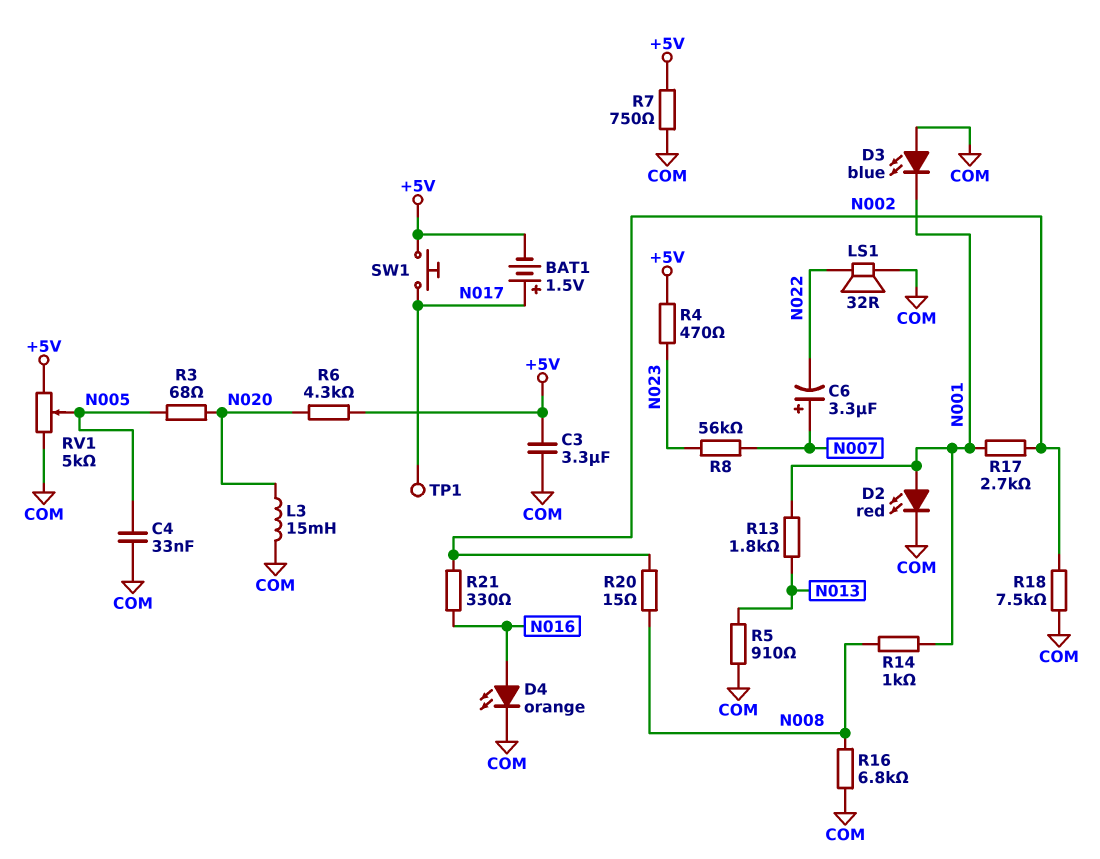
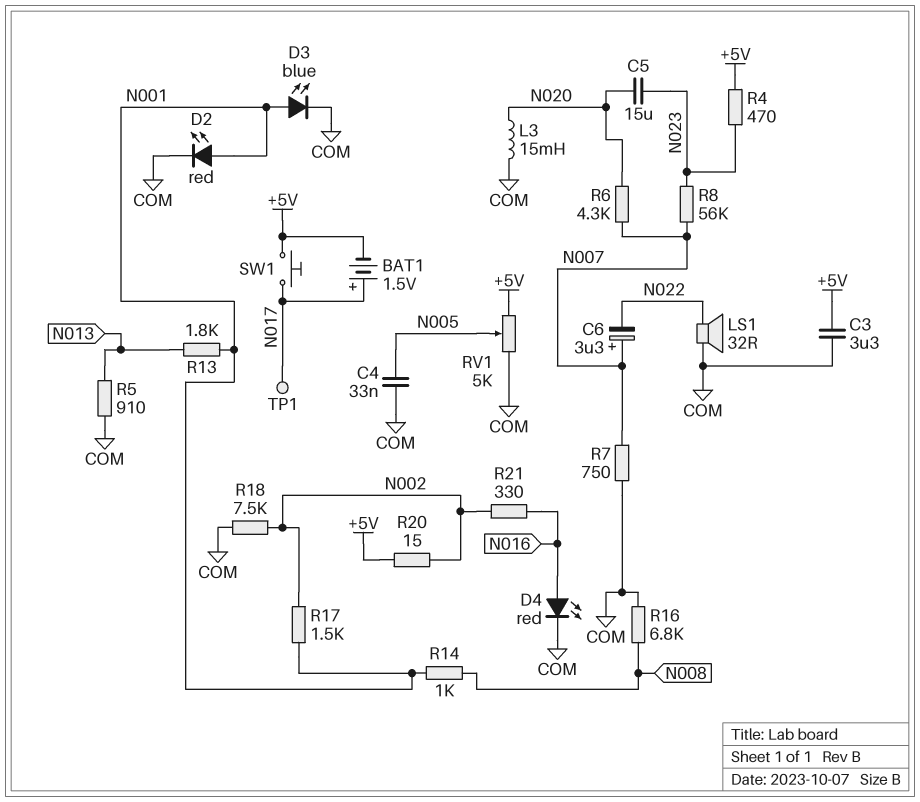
C5: none -> 15uF (N020, N023)
D3: LED blue (A COM, K N001) -> LED blue (A N001, K COM)
D4: LED orange (A N016, K COM) -> LED red (A N016, K COM)
R3: 68 (N005, N020) -> none
R6: 4.3k (+5V, N020) -> 4.3k (N007, N020)
R7: 750 (+5V, COM) -> 750 (COM, N007)
R17: 2.7k (N001, N002) -> 1.5k (N001, N002)
R20: 15 (N002, N008) -> 15 (+5V, N002)

